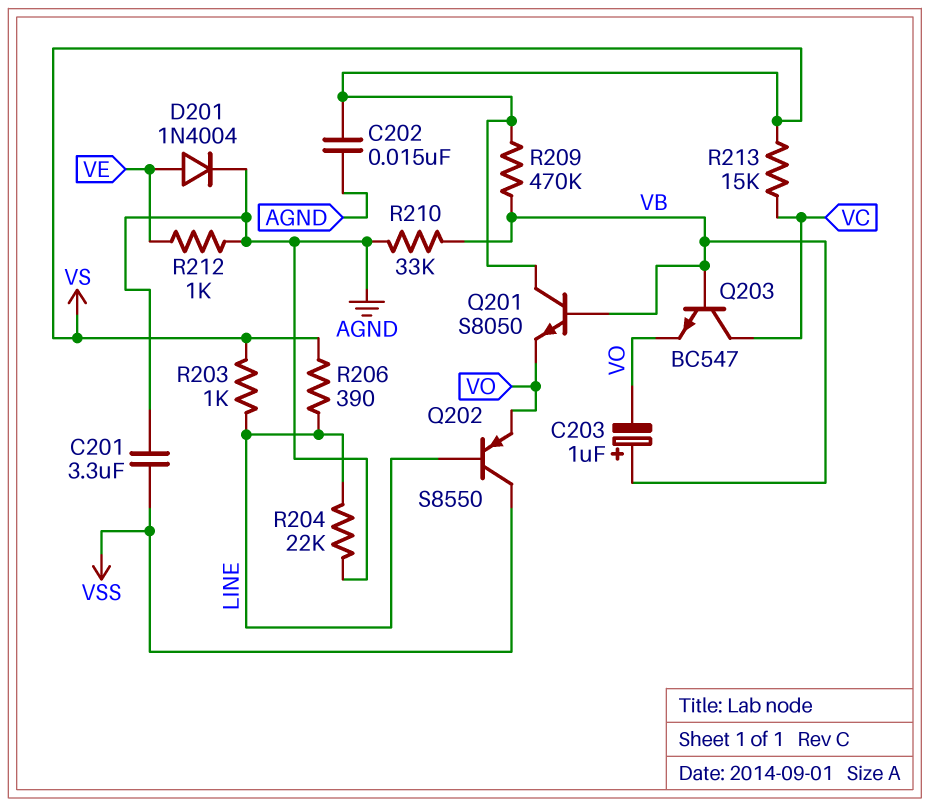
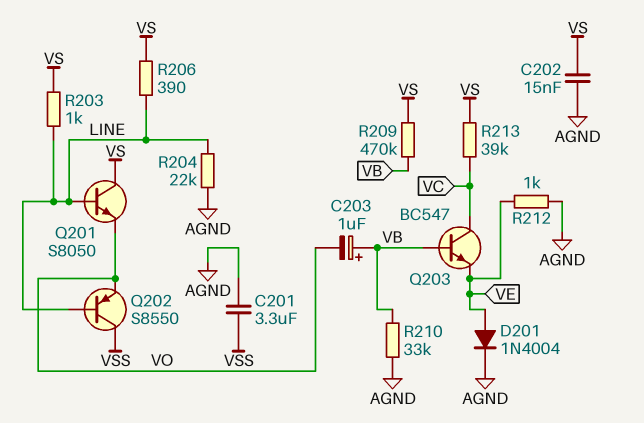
Q201: NPN S8050 (B VB, C VS, E VO) -> NPN S8050 (B LINE, C VS, E VO)
Q203: NPN BC547 (B VB, C VC, E VO) -> NPN BC547 (B VB, C VC, E VE)
R213: 15k (VC, VS) -> 39k (VC, VS)

